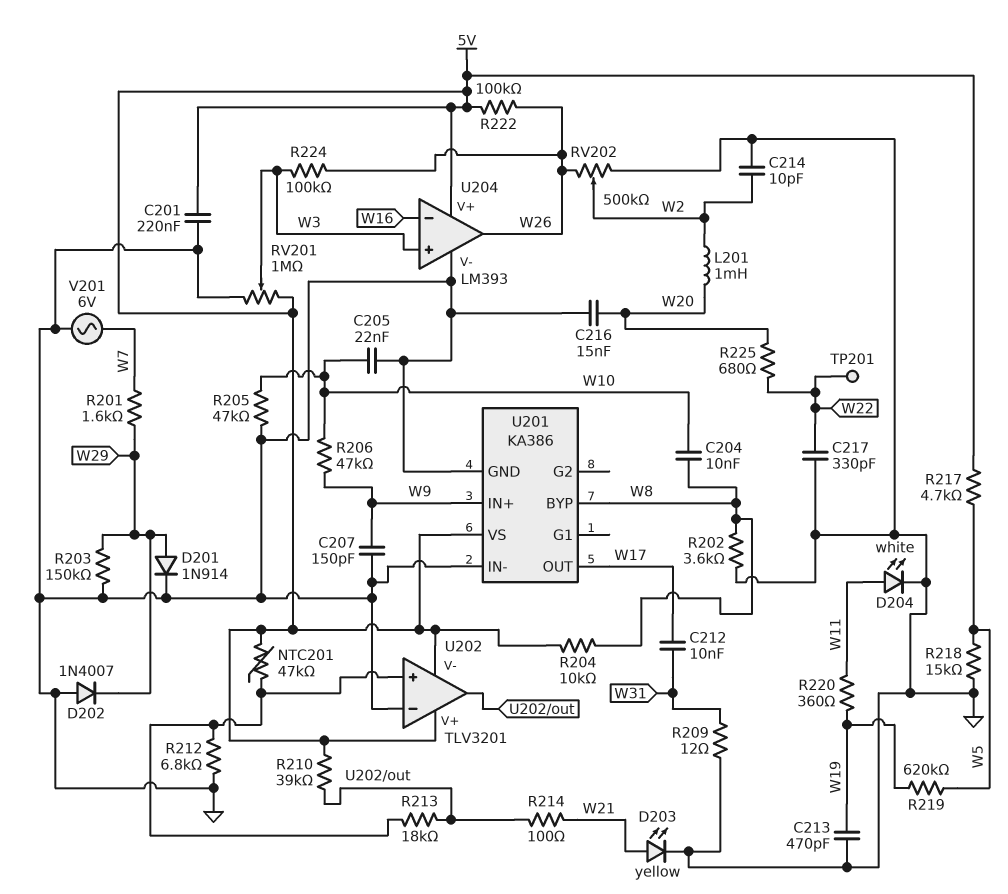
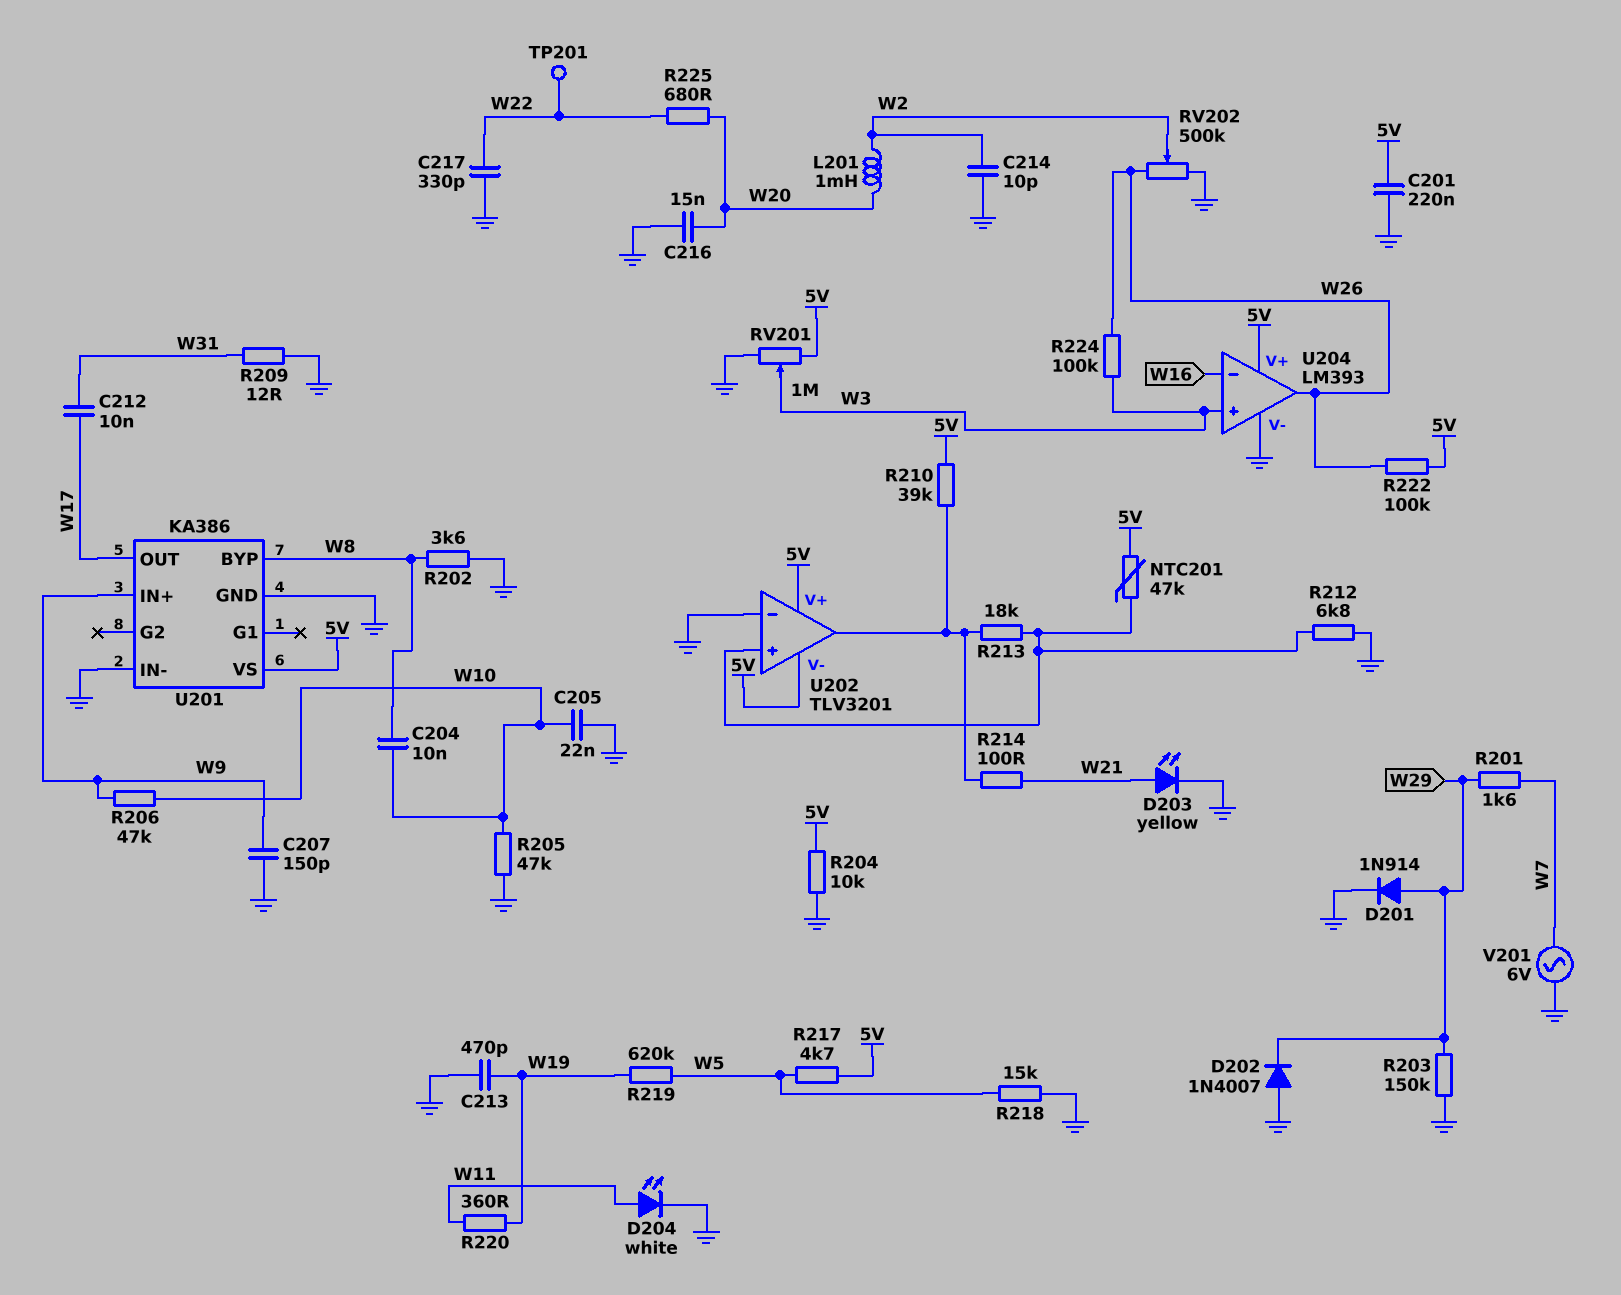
R204: 10k (5V, W8) -> 10k (5V, GND)

